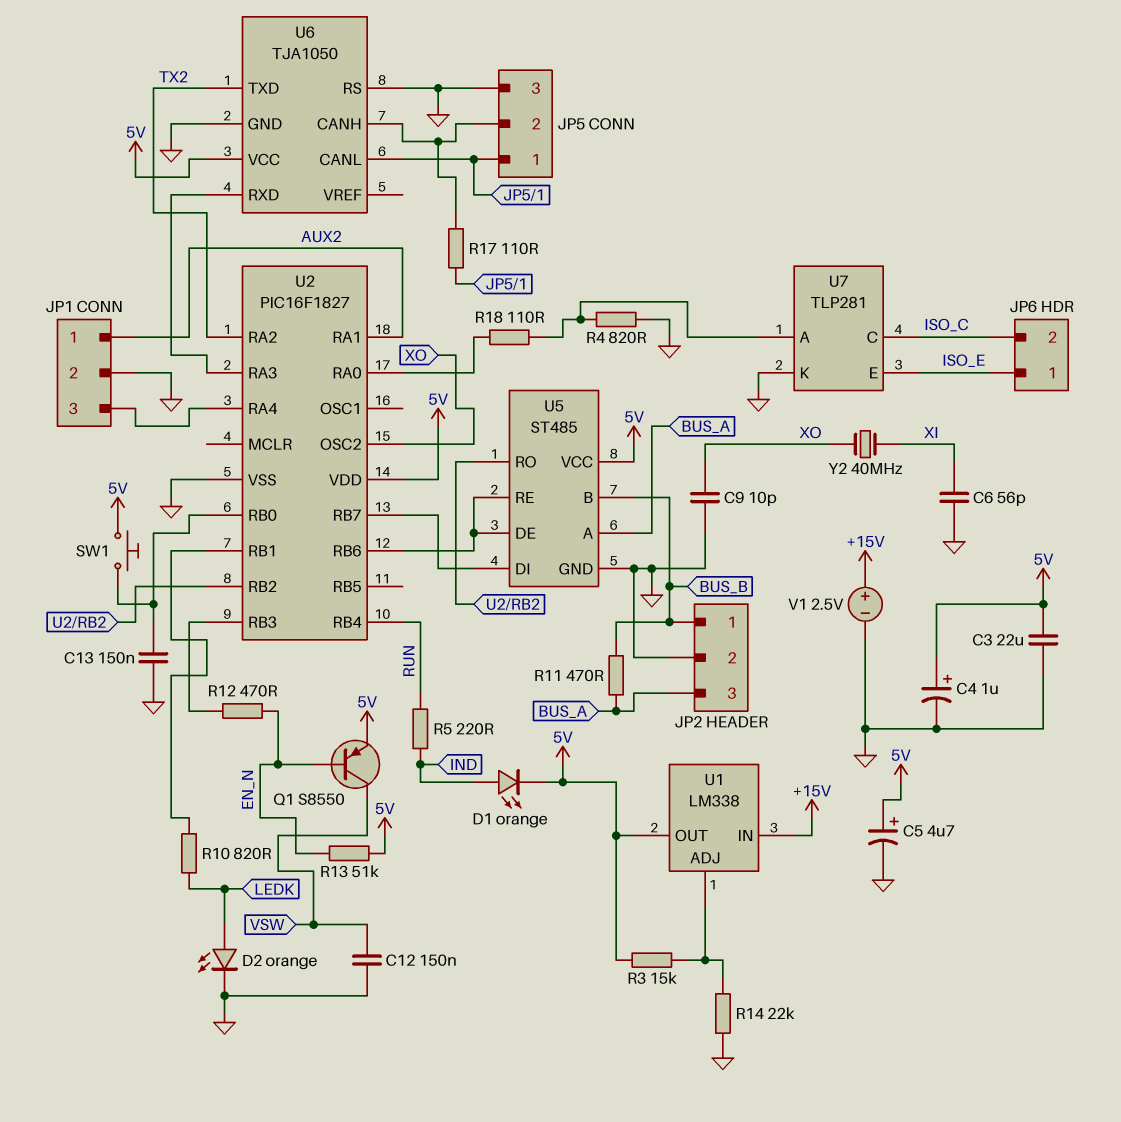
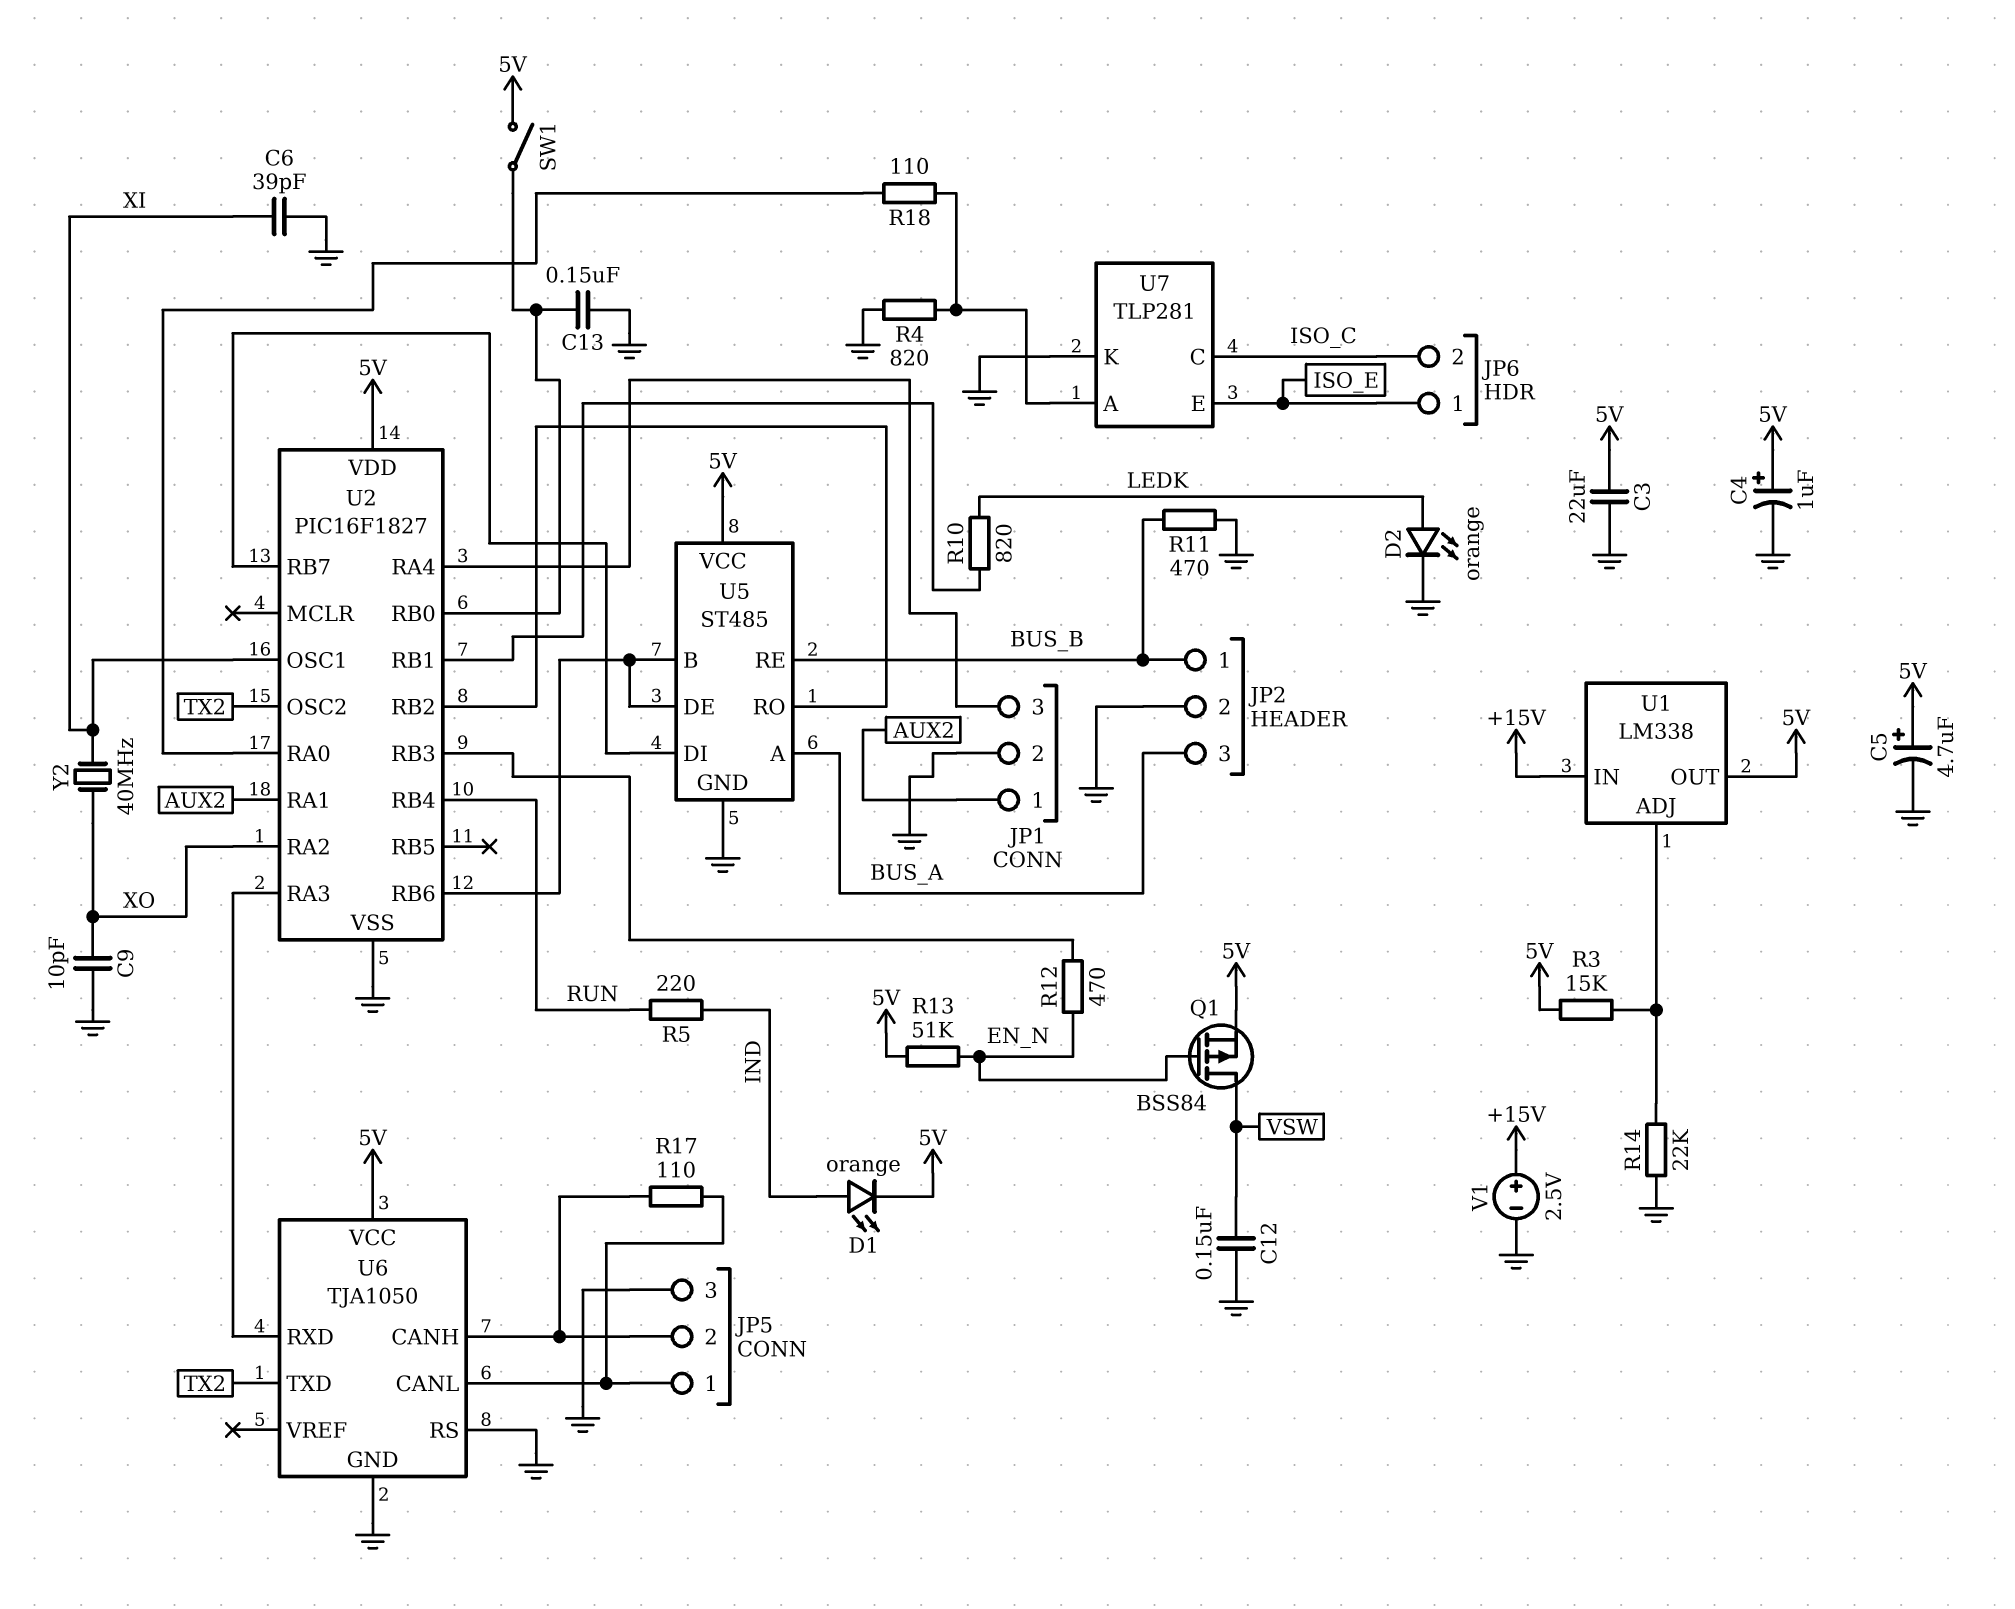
C6: 56pF (GND, XI) -> 39pF (GND, XI)
Q1: PNP S8550 (B EN_N, C VSW, E 5V) -> PMOS BSS84 (G EN_N, D VSW, S 5V)
R11: 470 (BUS_A, BUS_B) -> 470 (BUS_B, GND)
SW1: button (5V, U2/RB0) -> switch (5V, U2/RB0)
U2 pin OSC1: none -> XI
U2 pin OSC2: XO -> TX2
U2 pin RA2: TX2 -> XO
U5 pin B: BUS_B -> U2/RB6
U5 pin RE: U2/RB6 -> BUS_B

